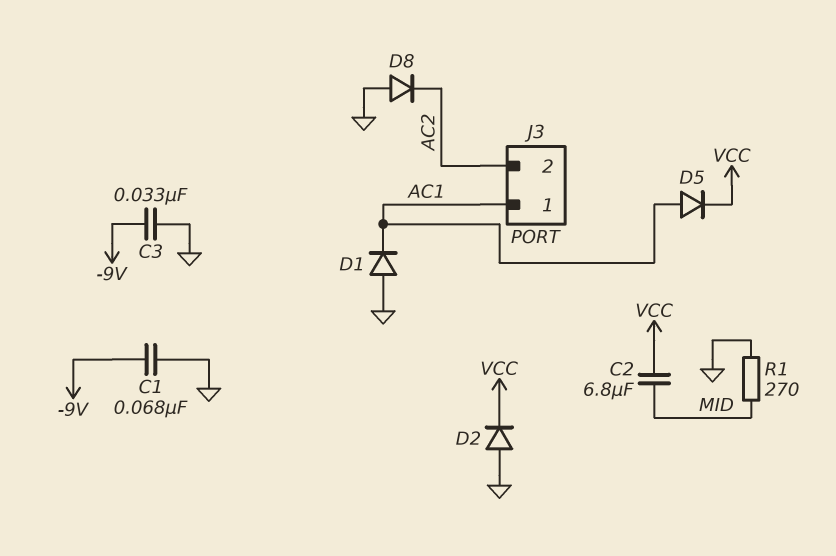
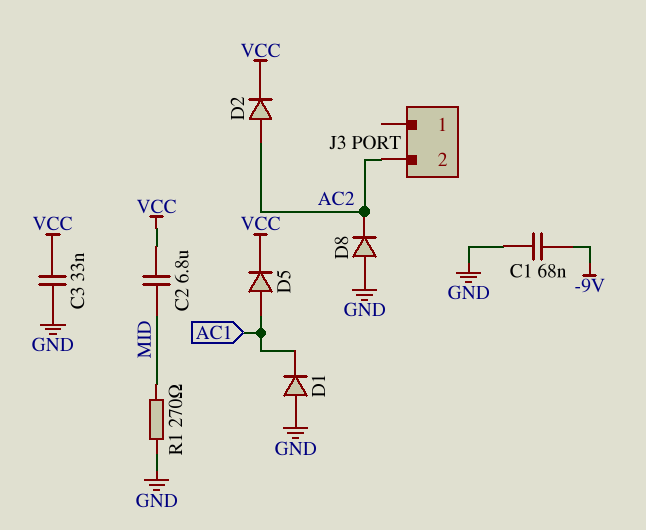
C3: 33nF (-9V, GND) -> 33nF (GND, VCC)
D2: diode (A GND, K VCC) -> diode (A AC2, K VCC)
J3 pin 1: AC1 -> none

